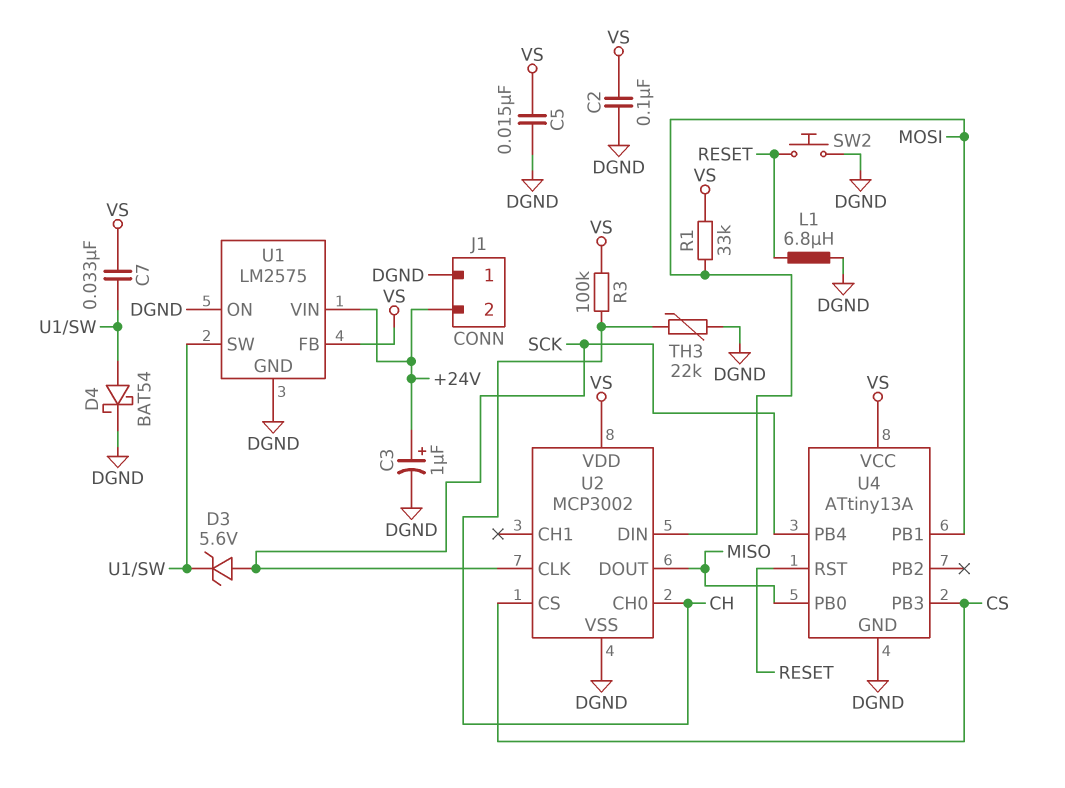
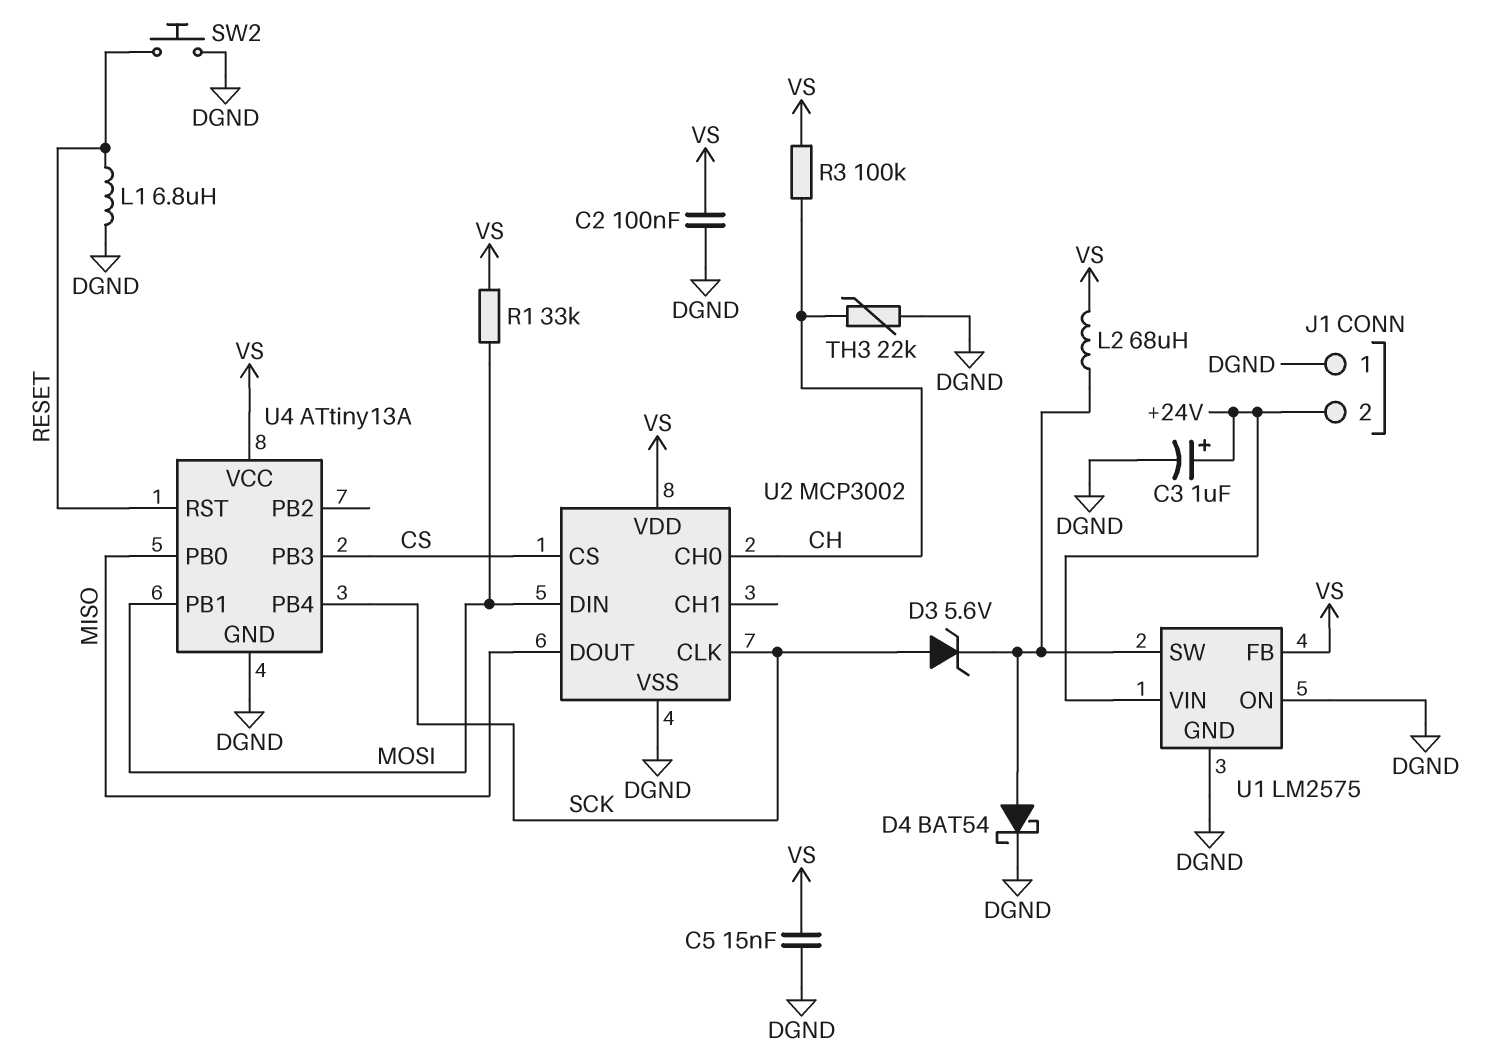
C7: 33nF (U1/SW, VS) -> none
L2: none -> 68uH (U1/SW, VS)

